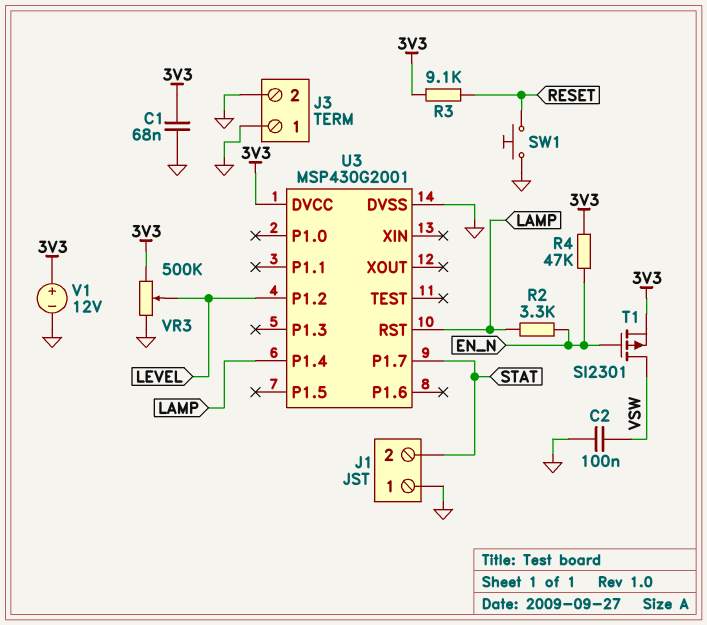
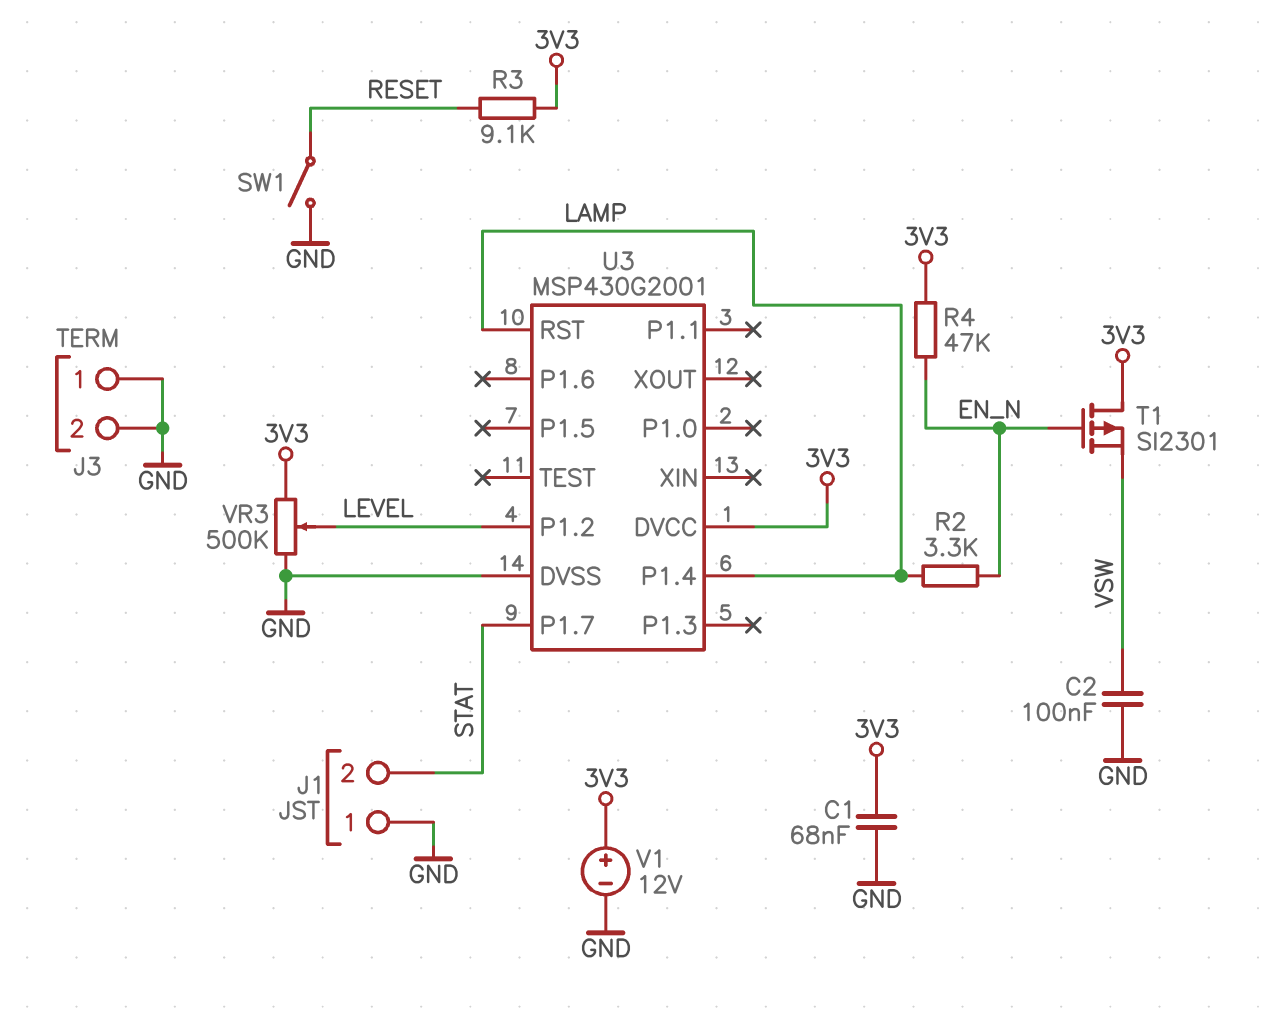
SW1: button (GND, RESET) -> switch (GND, RESET)
T1: PMOS SI2301 (G EN_N, D VSW, S 3V3) -> PMOS SI2301 (G EN_N, D 3V3, S VSW)

